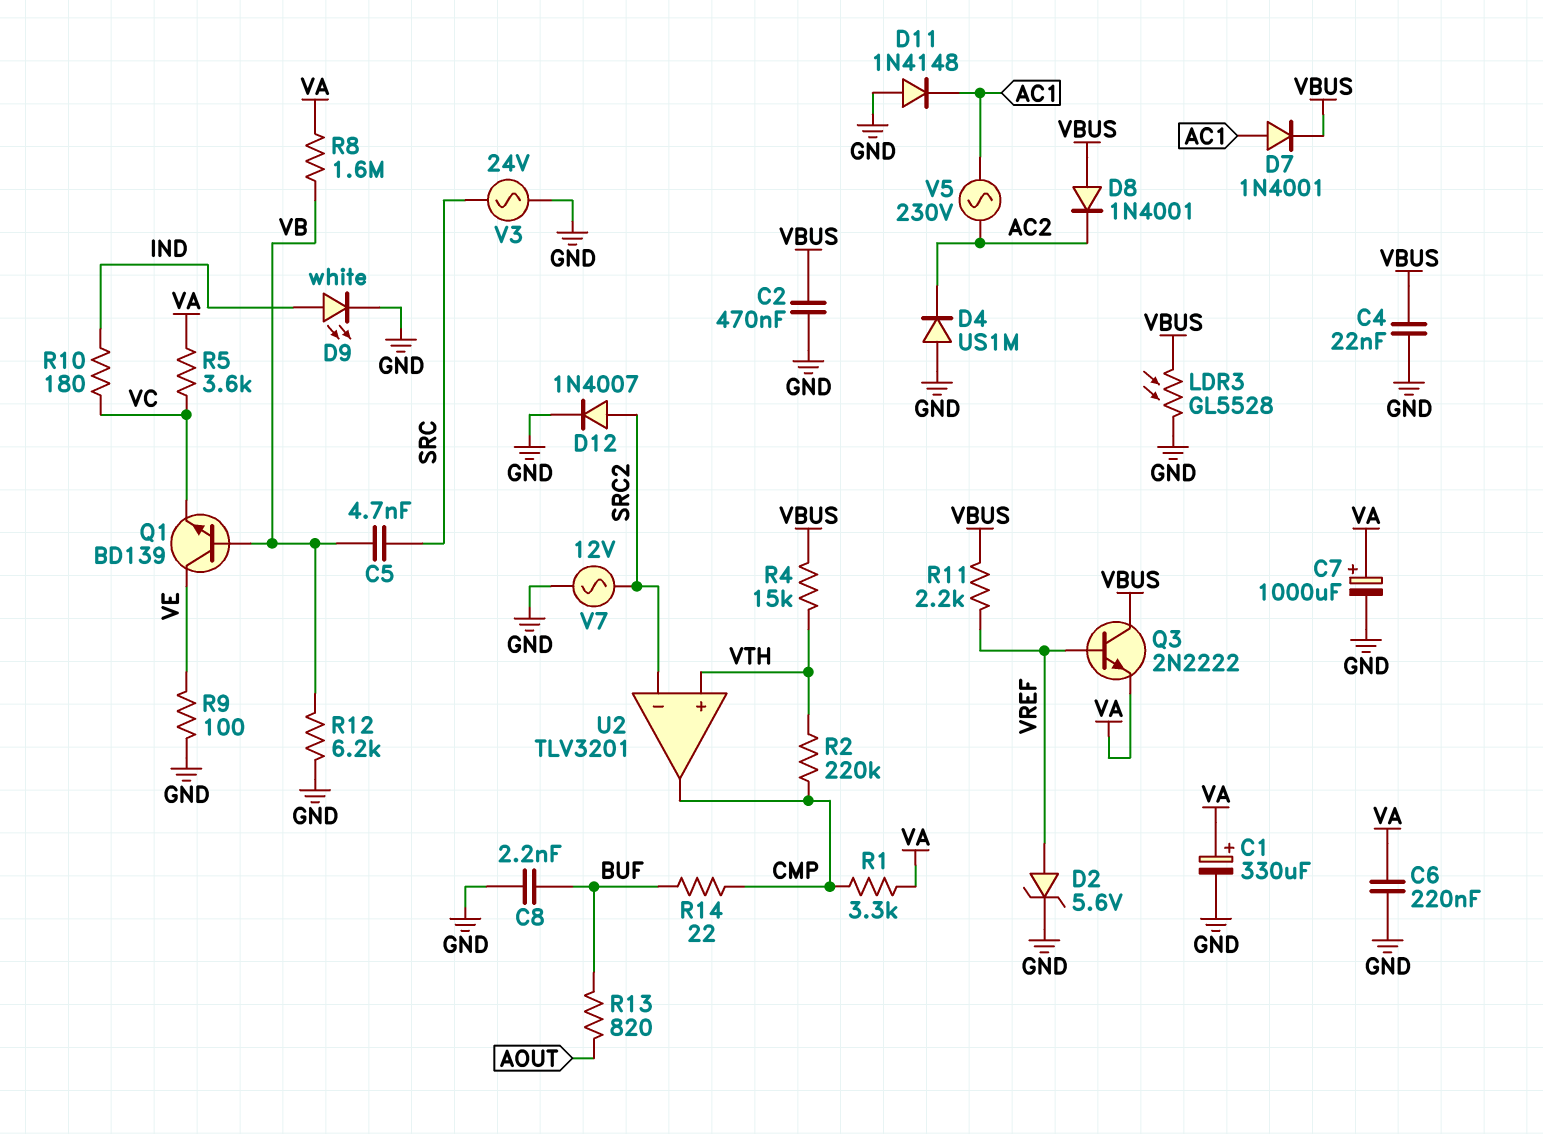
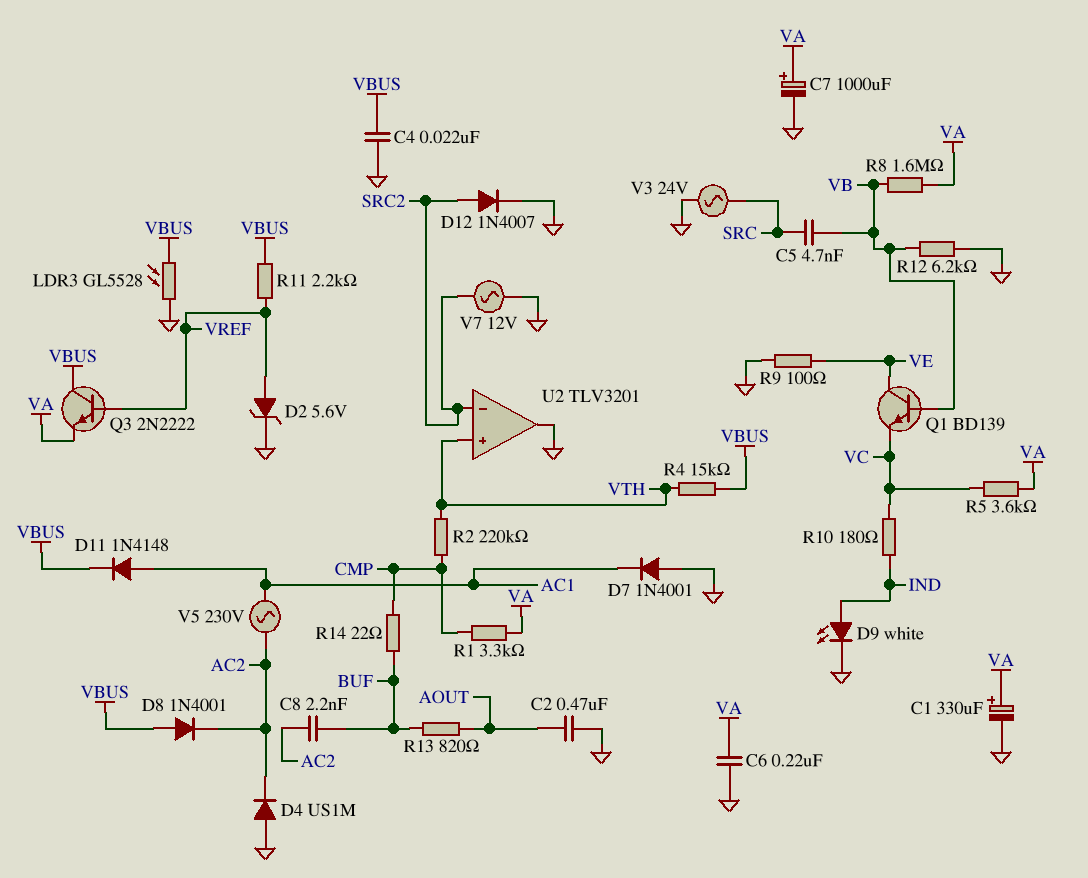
C2: 470nF (GND, VBUS) -> 470nF (AOUT, GND)
C8: 2.2nF (BUF, GND) -> 2.2nF (AC2, BUF)
D7: diode 1N4001 (A AC1, K VBUS) -> diode 1N4001 (A GND, K AC1)
D11: diode 1N4148 (A GND, K AC1) -> diode 1N4148 (A AC1, K VBUS)
U2 pin out: CMP -> GND

